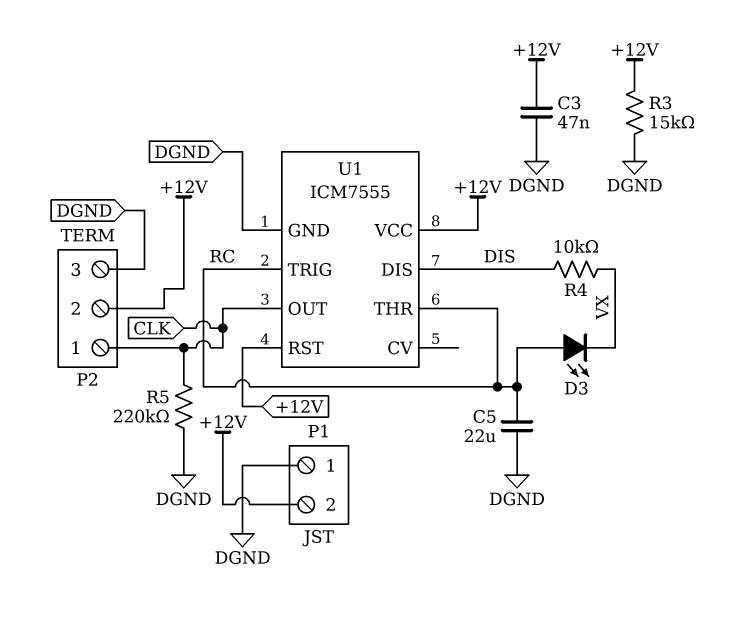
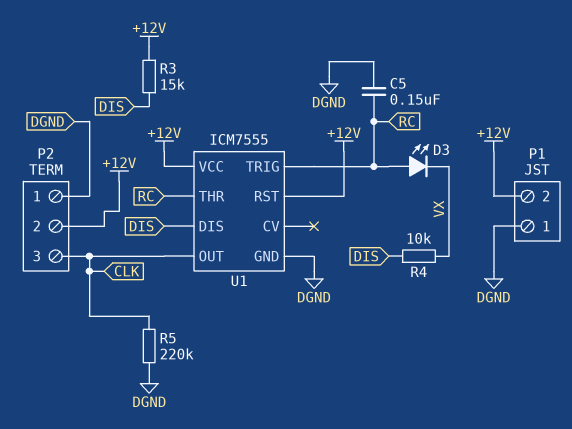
C3: 47nF (+12V, DGND) -> none
C5: 22uF (DGND, RC) -> 150nF (DGND, RC)
P2 pin 1: CLK -> DGND
P2 pin 3: DGND -> CLK
R3: 15k (+12V, DGND) -> 15k (+12V, DIS)

